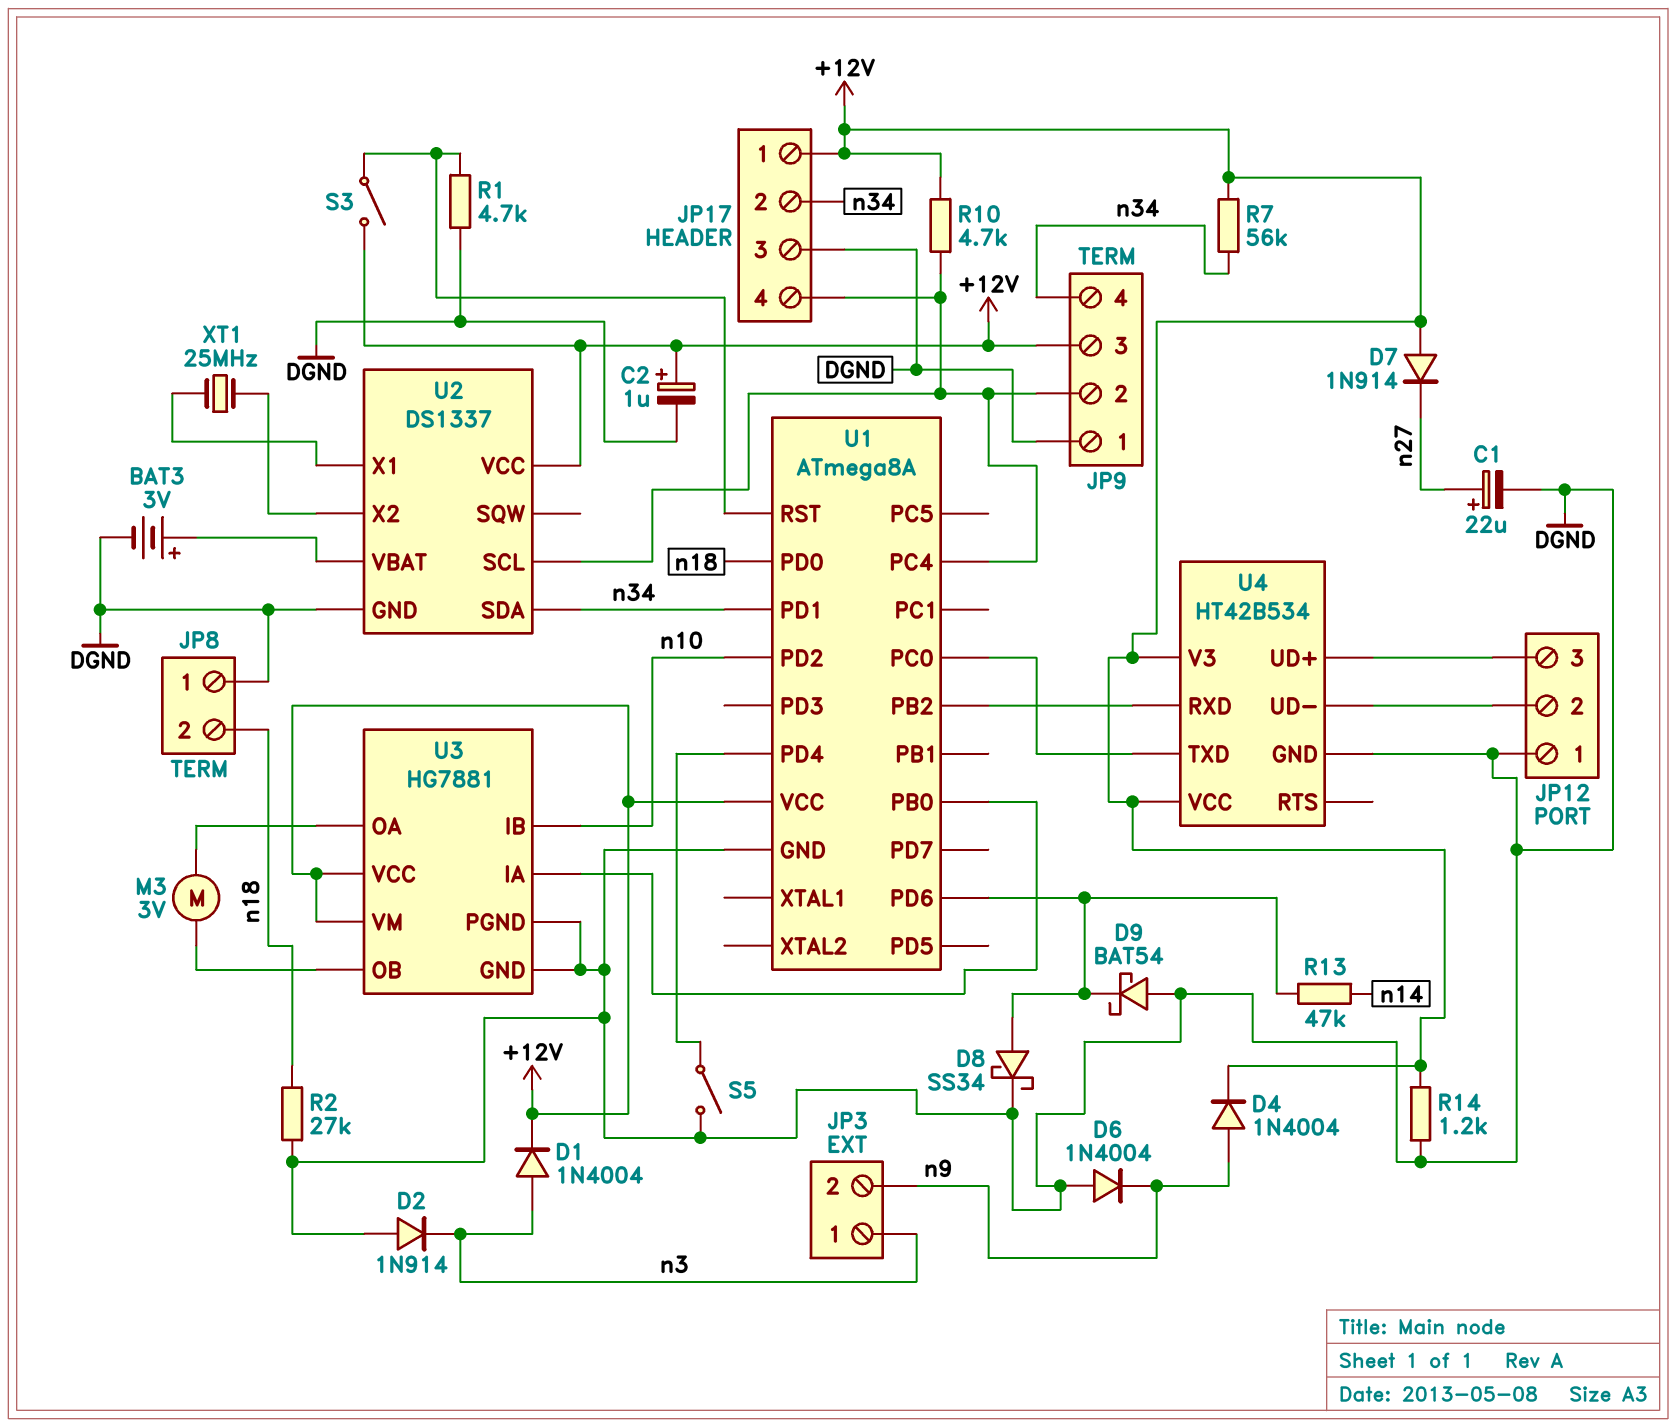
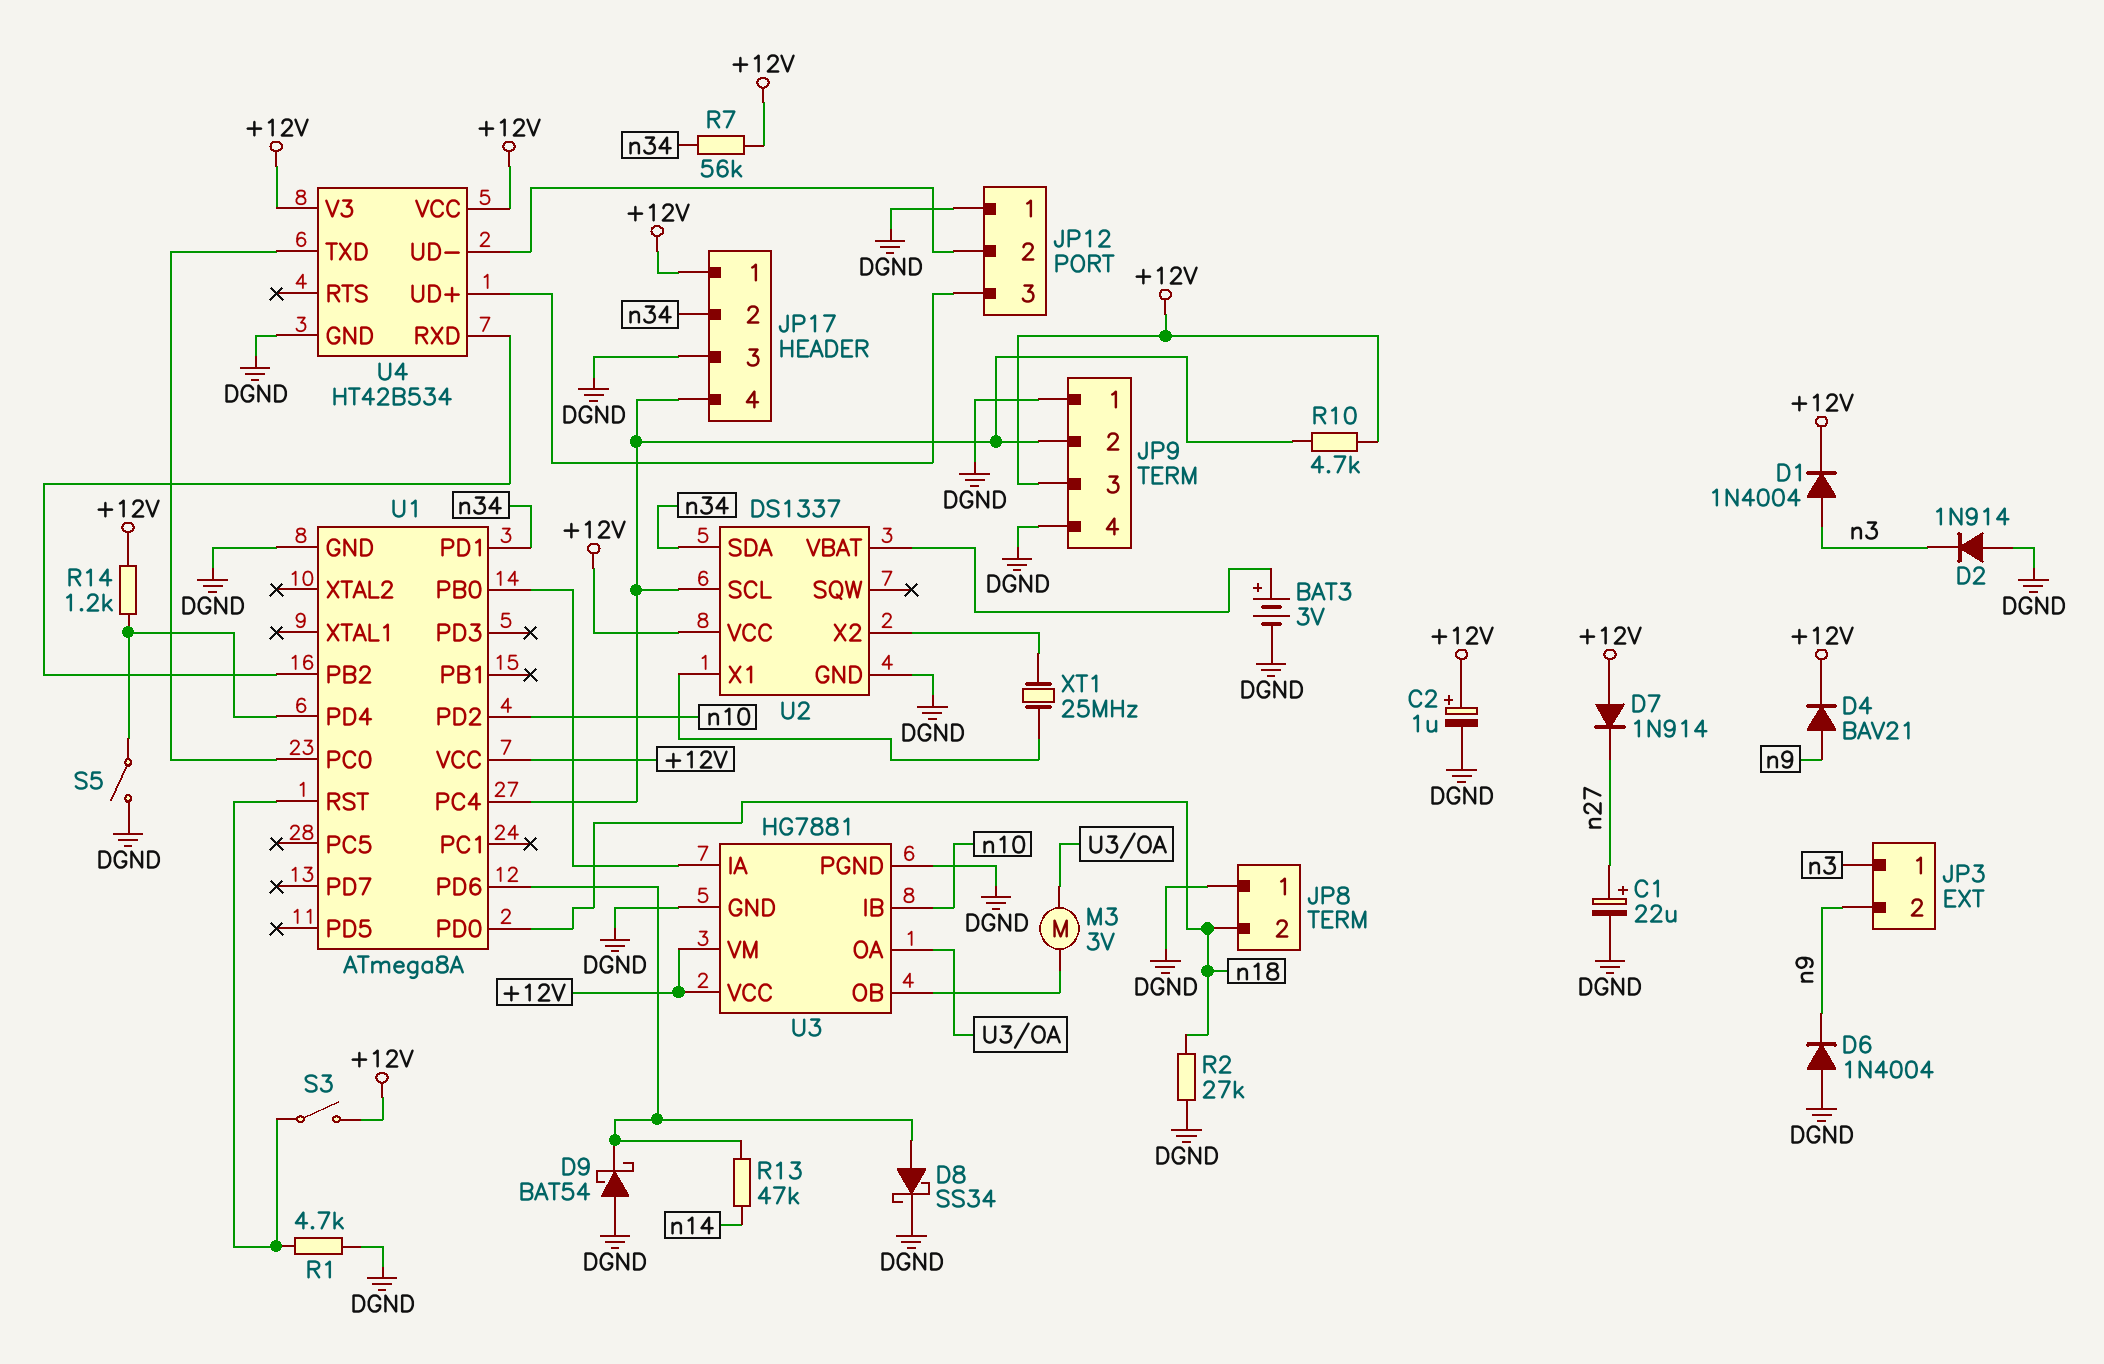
D4: diode 1N4004 (A n9, K +12V) -> diode BAV21 (A n9, K +12V)
JP9 pin 4: n34 -> DGND
R14: 1.2k (+12V, DGND) -> 1.2k (+12V, U1/PD4)

